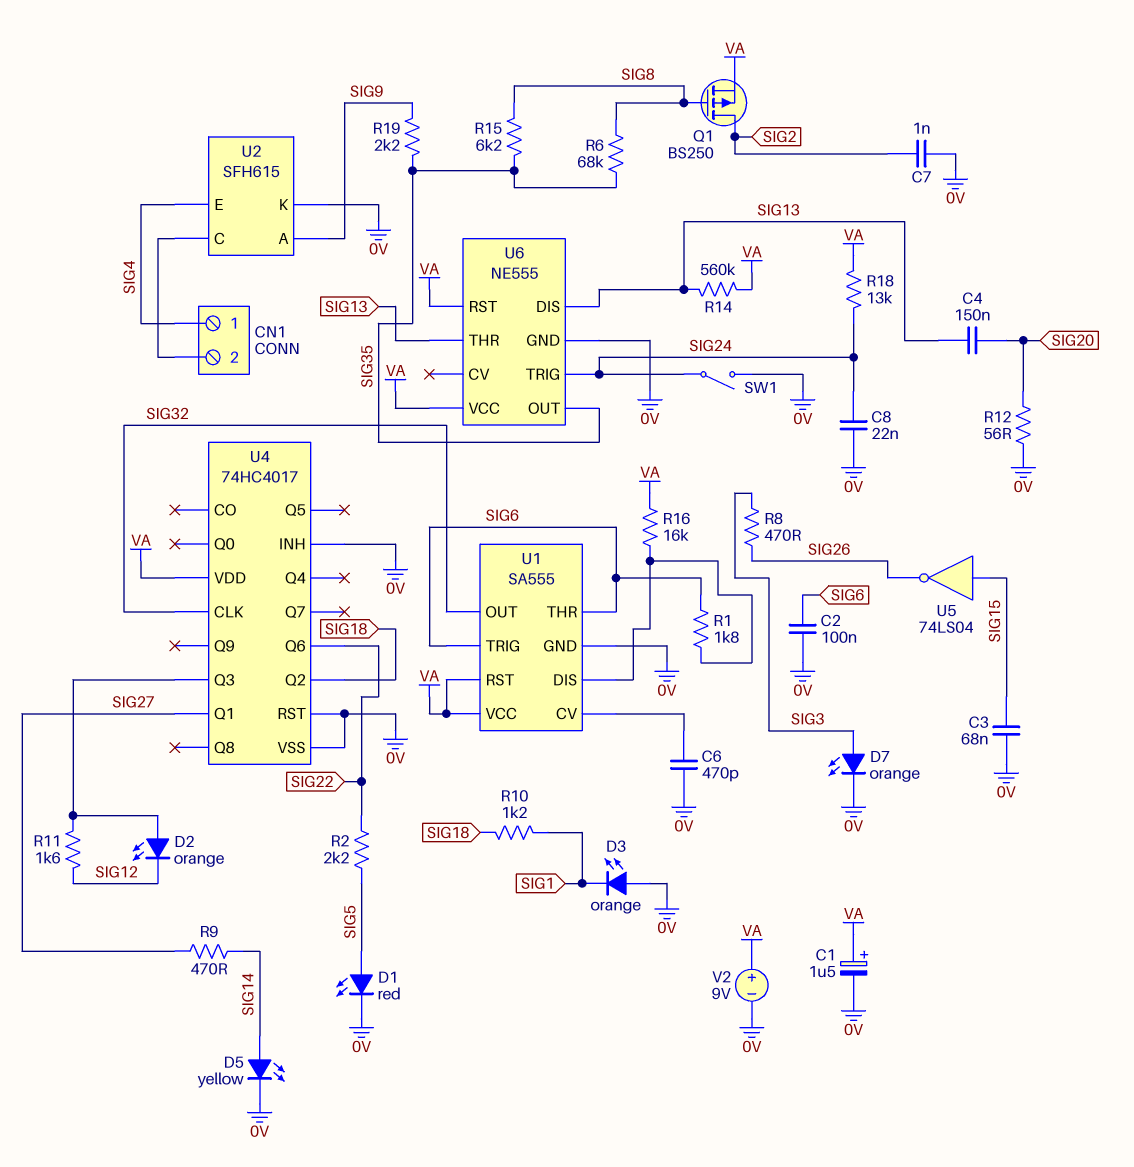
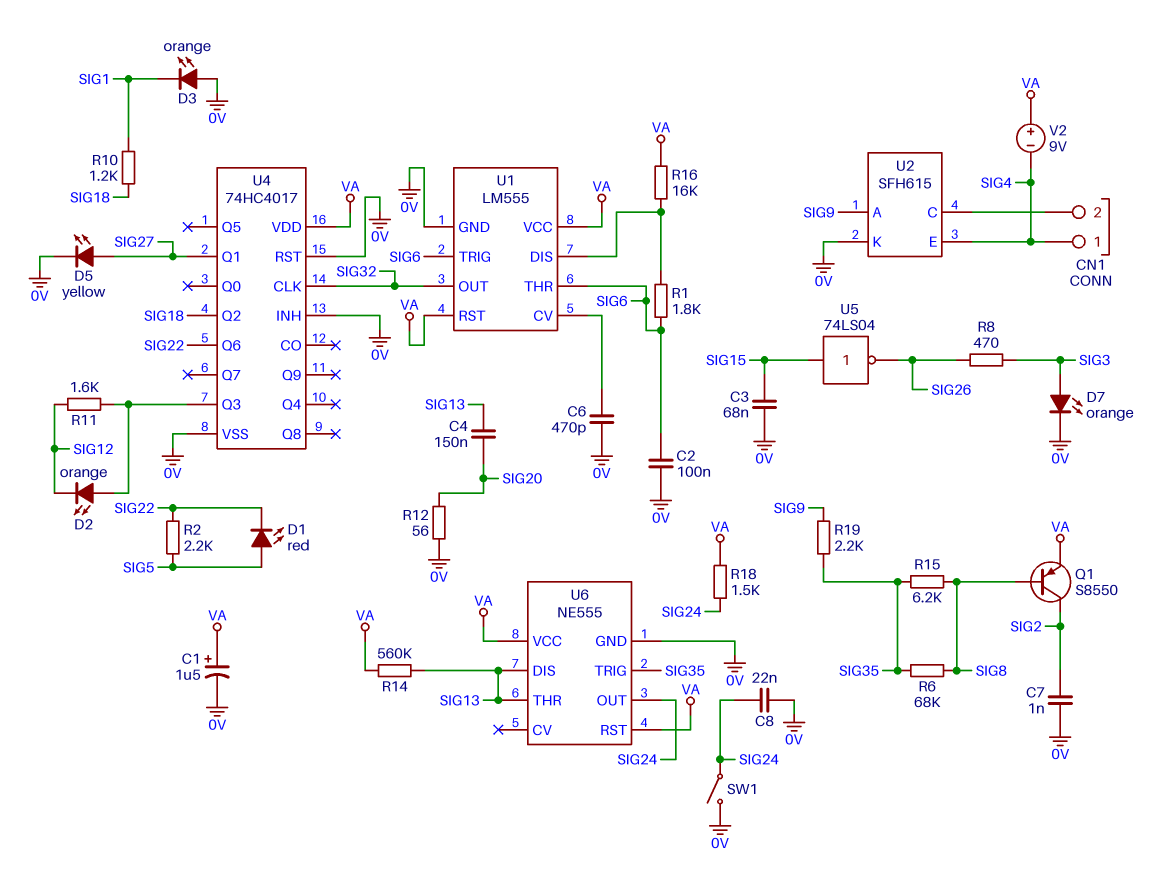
D1: LED red (A SIG5, K 0V) -> LED red (A SIG5, K SIG22)
D5: LED yellow (A SIG14, K 0V) -> LED yellow (A SIG27, K 0V)
Q1: PMOS BS250 (G SIG8, D SIG2, S VA) -> PNP S8550 (B SIG8, C SIG2, E VA)
R9: 470 (SIG14, SIG27) -> none
R18: 13k (SIG24, VA) -> 1.5k (SIG24, VA)
U1: SA555 -> LM555
U6 pin OUT: SIG35 -> SIG24
U6 pin TRIG: SIG24 -> SIG35
V2: 9V (plus VA, minus 0V) -> 9V (plus VA, minus SIG4)

